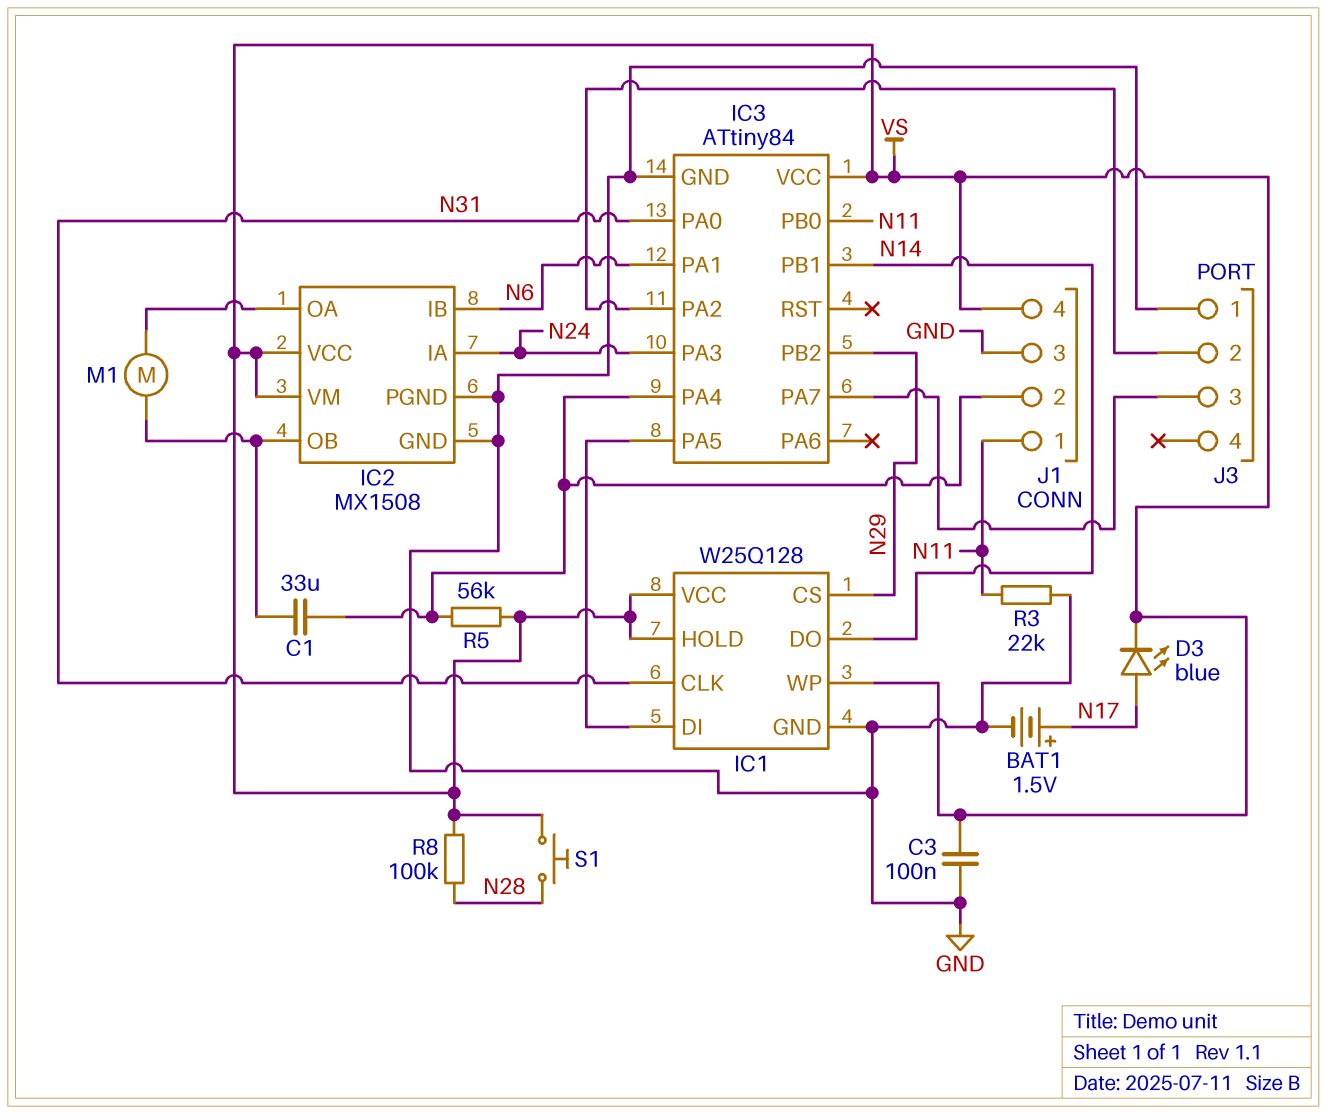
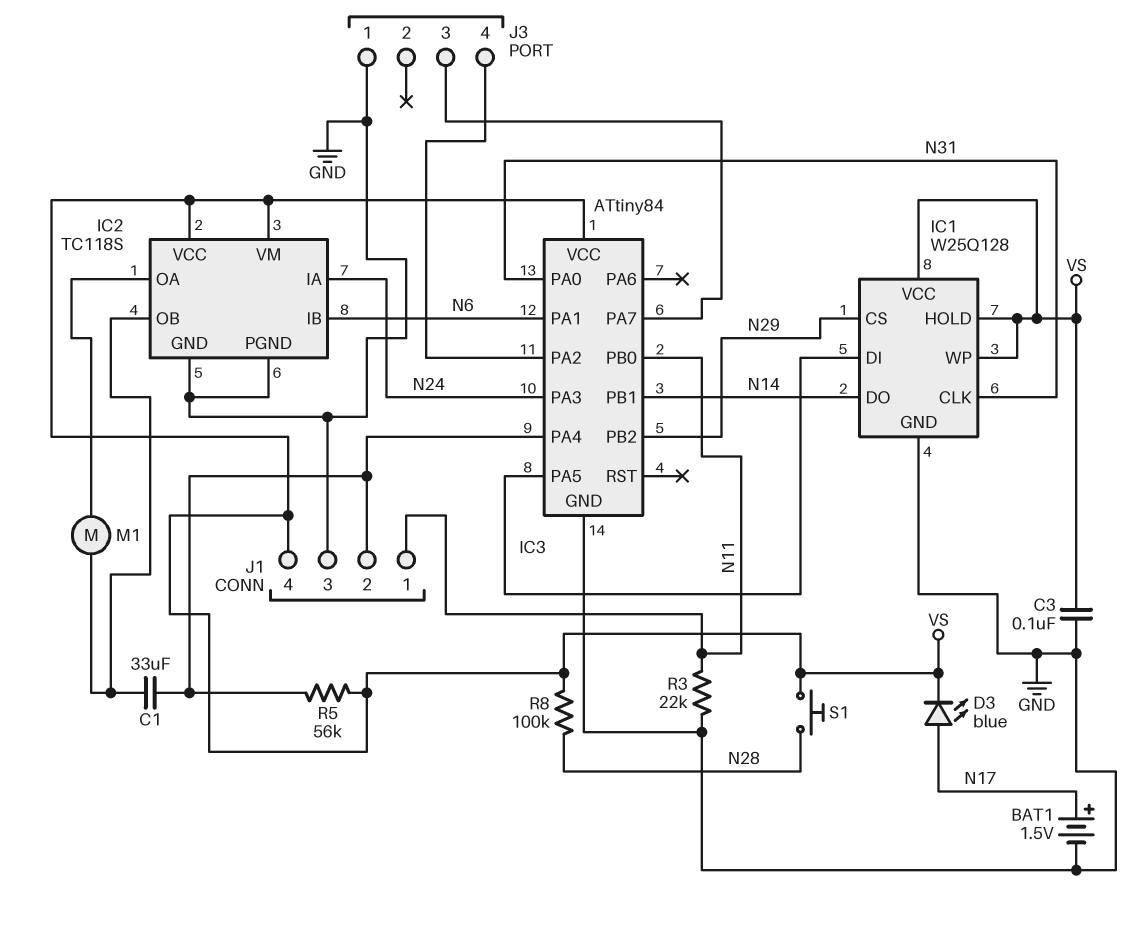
IC2: MX1508 -> TC118S
J3 pin 2: IC3/PA2 -> none
J3 pin 4: none -> IC3/PA2

